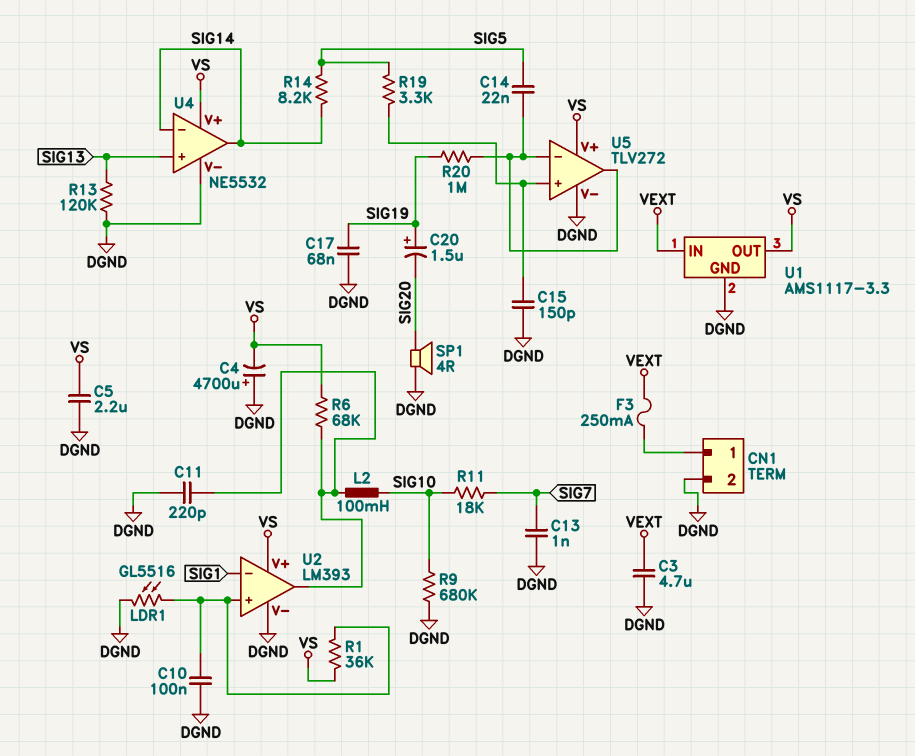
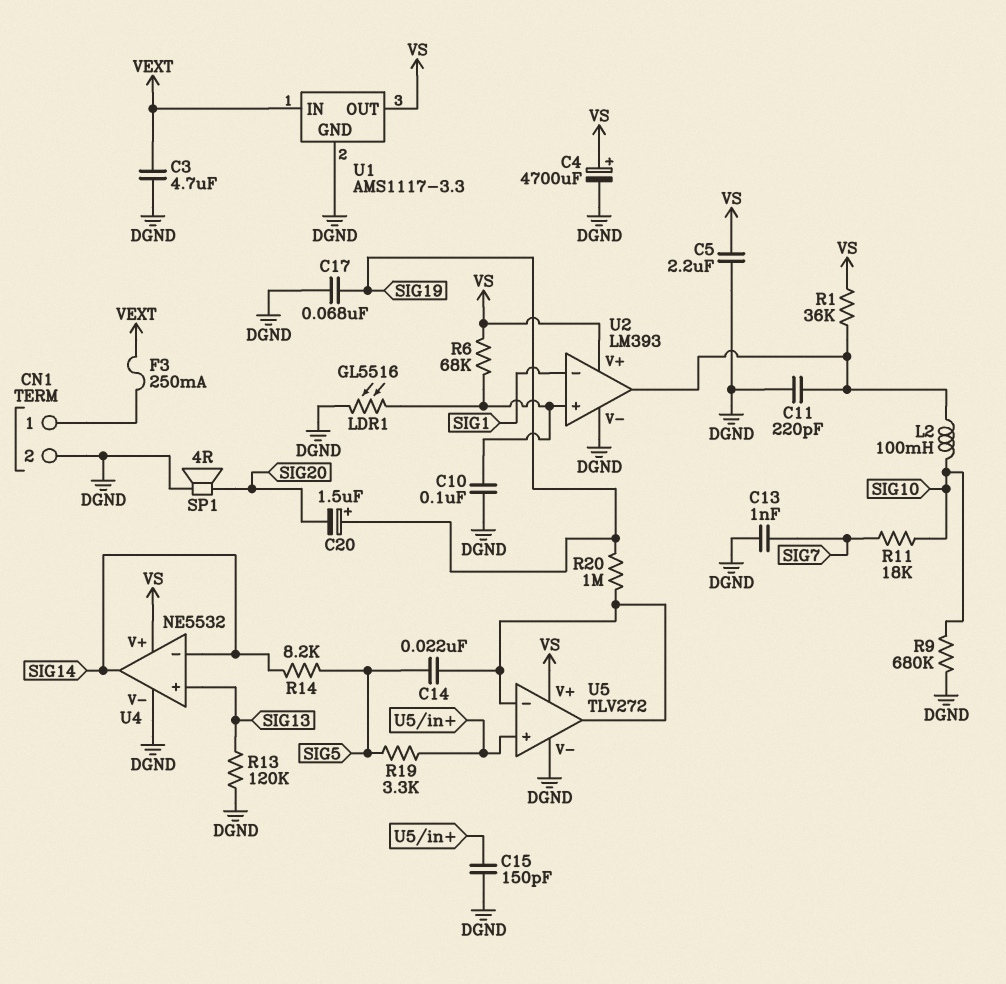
C4: 4700uF (plus DGND, minus VS) -> 4700uF (plus VS, minus DGND)
R1: 36k (U2/in+, VS) -> 36k (U2/out, VS)
R6: 68k (U2/out, VS) -> 68k (U2/in+, VS)

